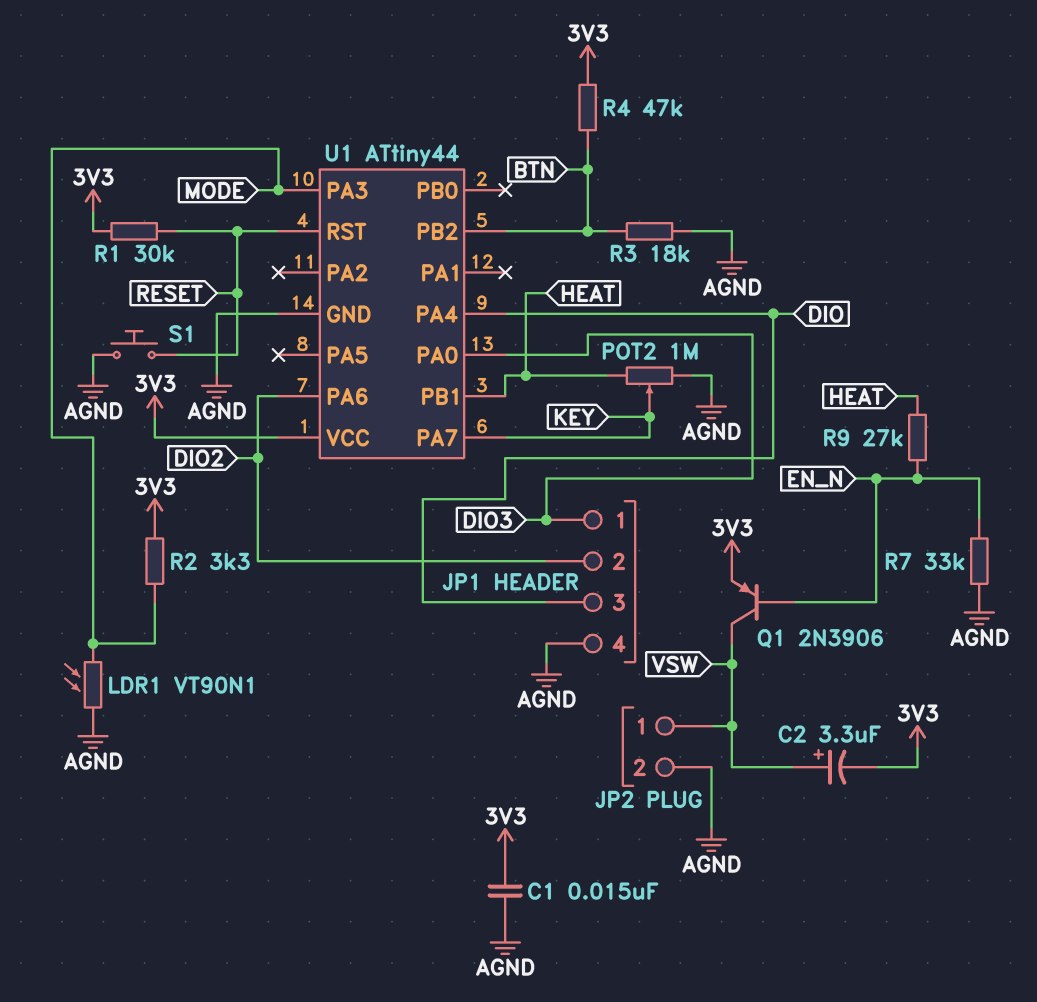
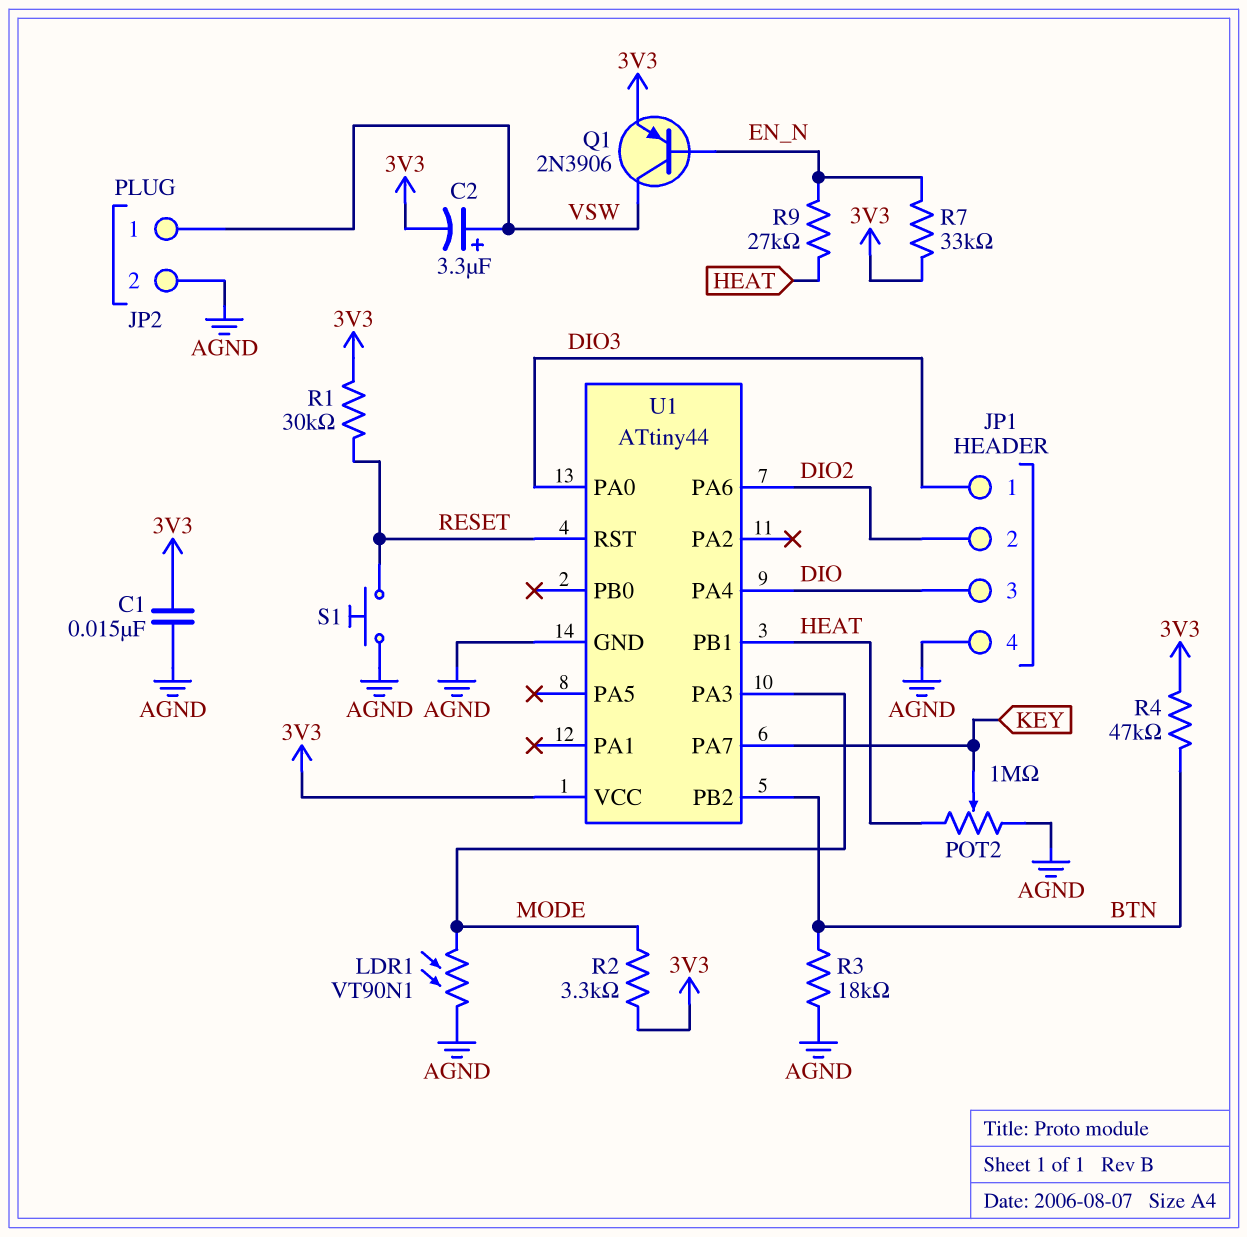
R7: 33k (AGND, EN_N) -> 33k (3V3, EN_N)

